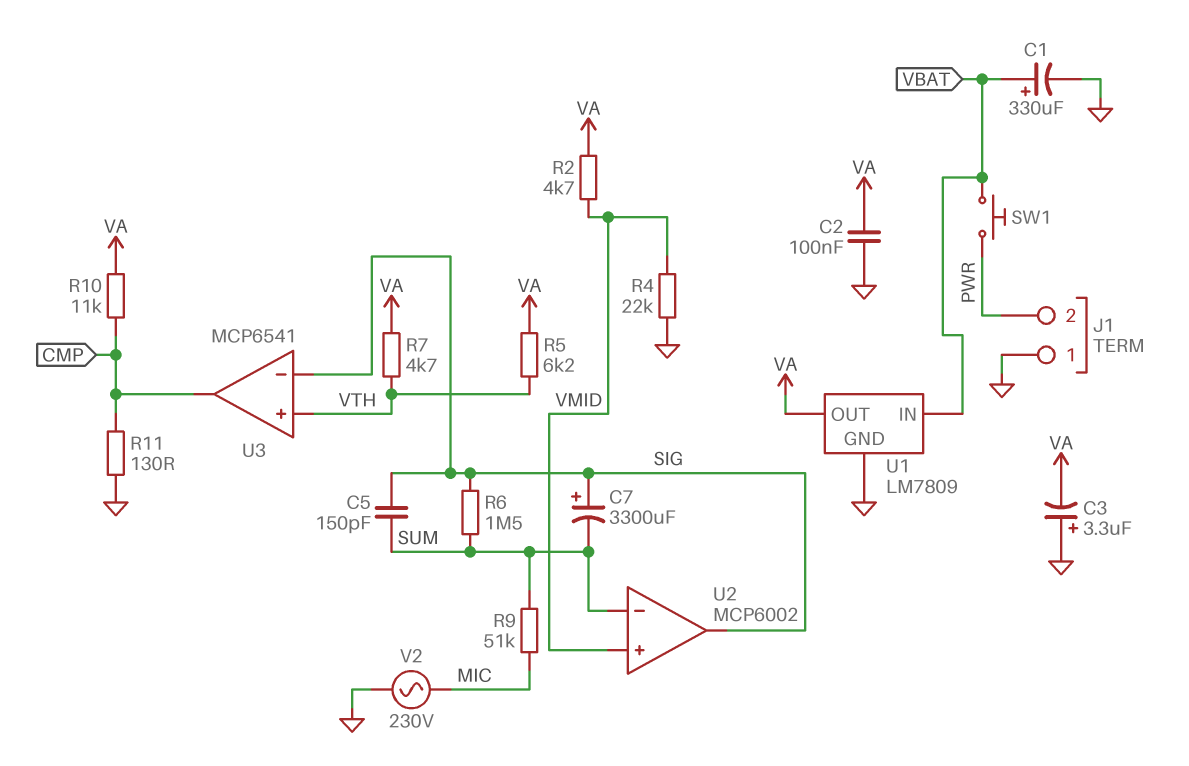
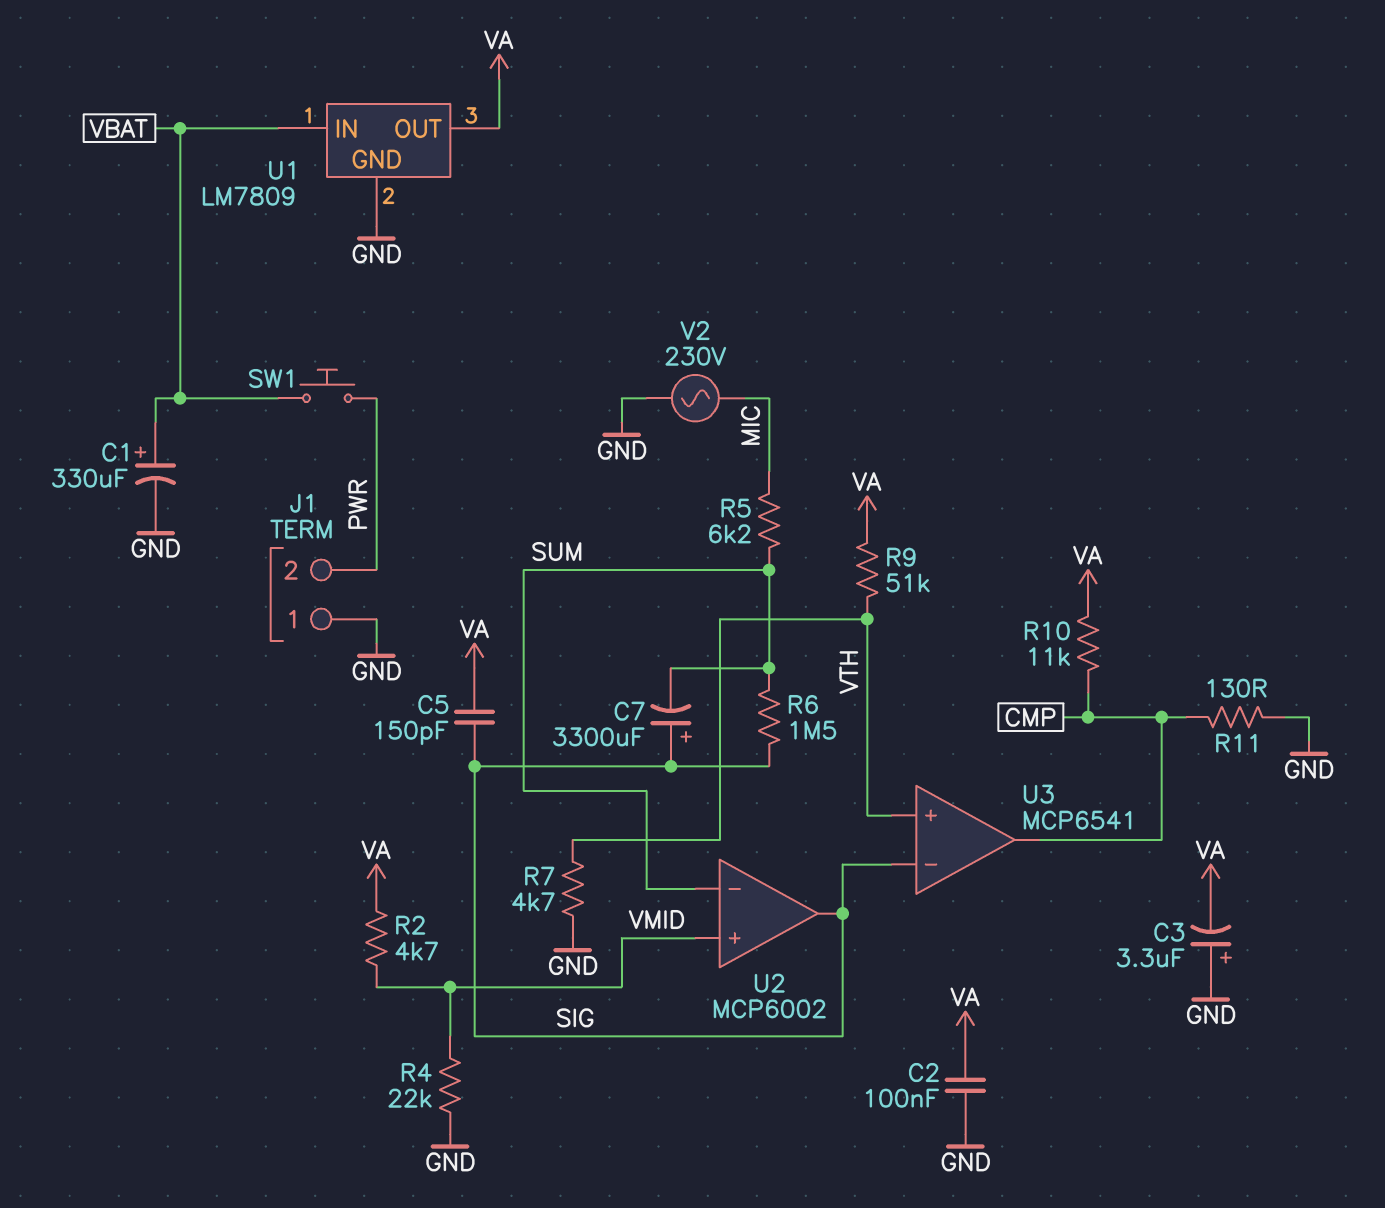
C5: 150pF (SIG, SUM) -> 150pF (SIG, VA)
R5: 6.2k (VA, VTH) -> 6.2k (MIC, SUM)
R7: 4.7k (VA, VTH) -> 4.7k (GND, VTH)
R9: 51k (MIC, SUM) -> 51k (VA, VTH)

